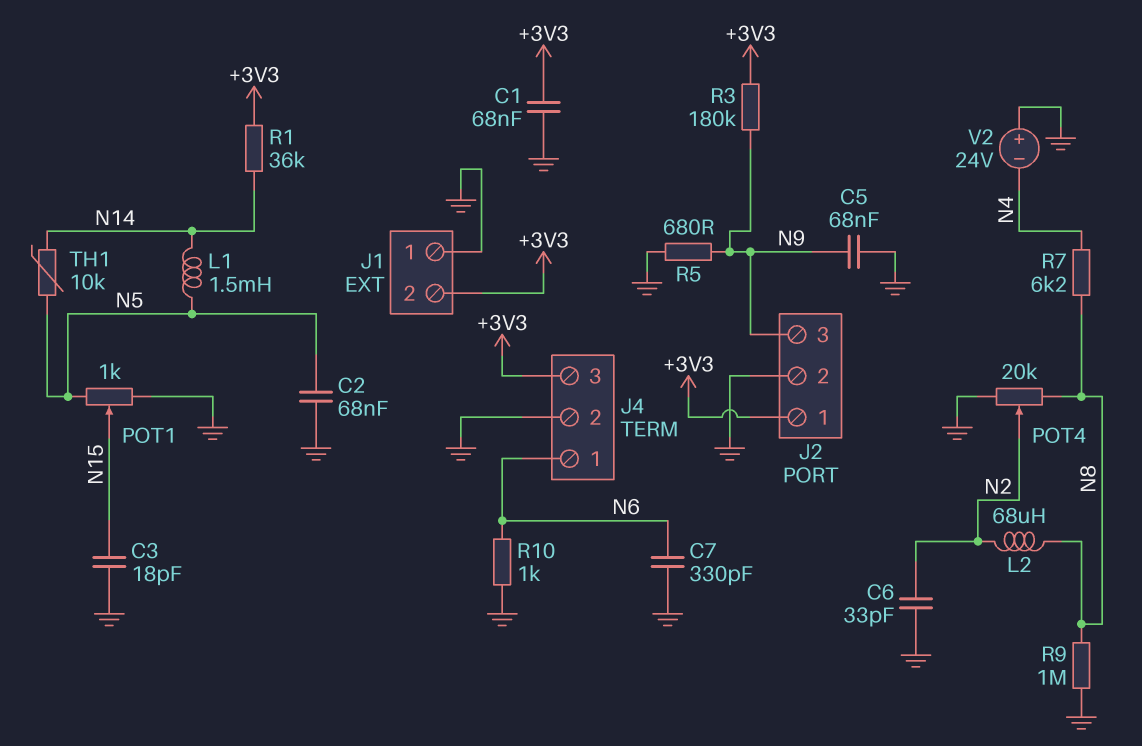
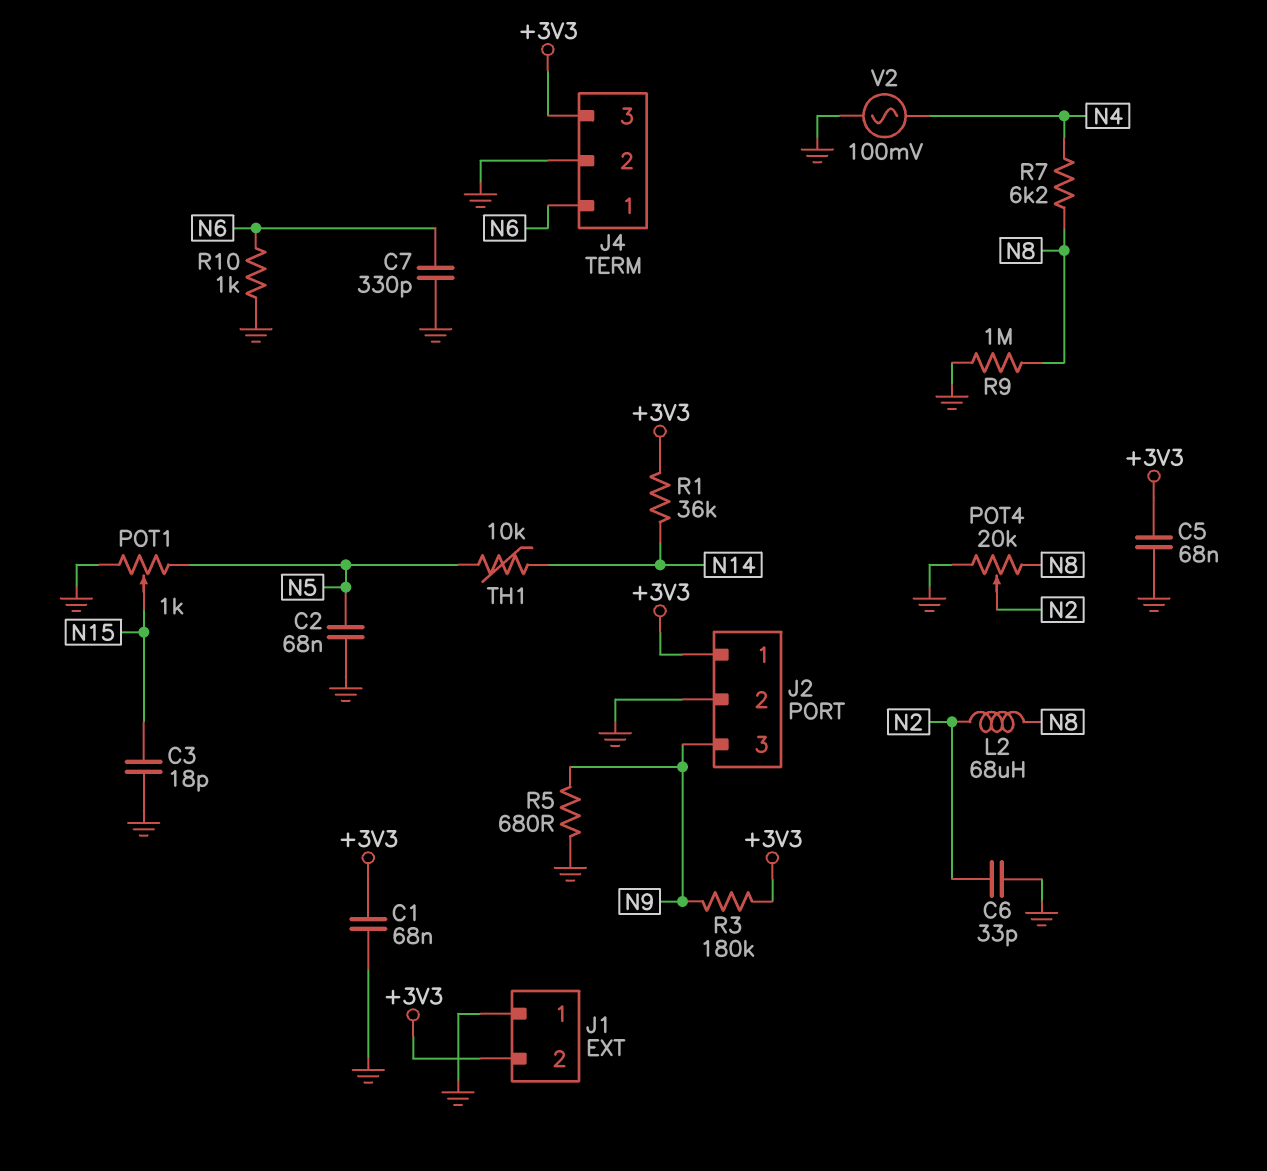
C5: 68nF (GND, N9) -> 68nF (+3V3, GND)
L1: 1.5mH (N5, N14) -> none
V2: 24V (plus GND, minus N4) -> AC 100mV (GND, N4)

